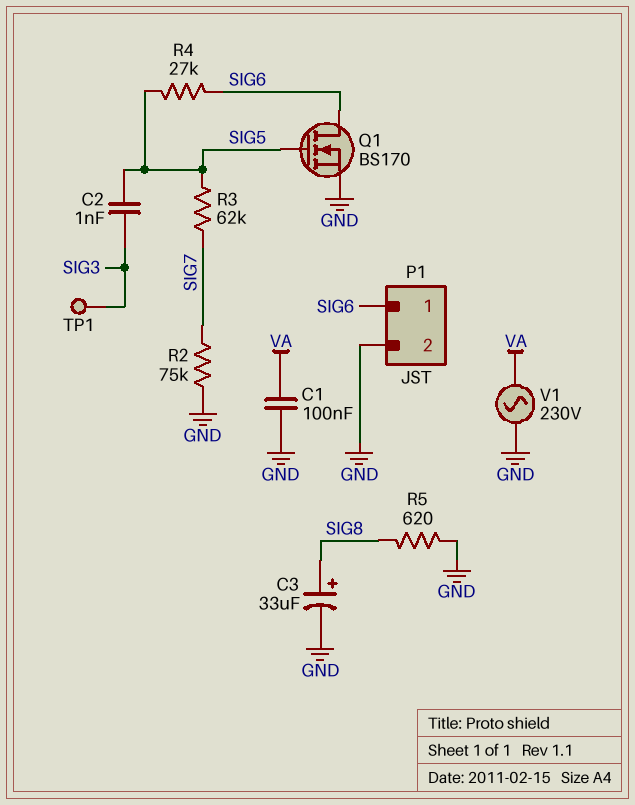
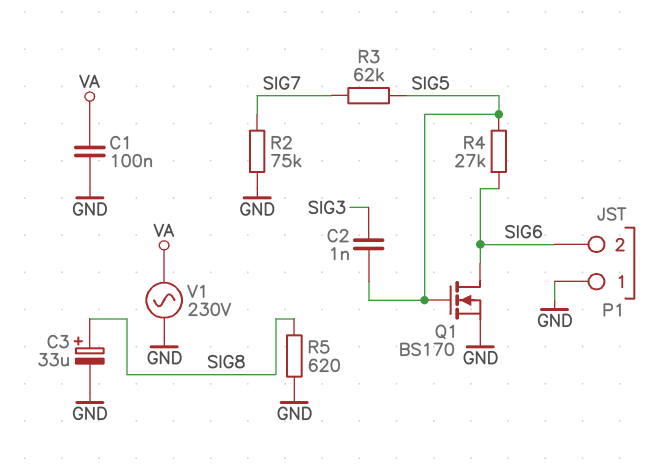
P1 pin 1: SIG6 -> GND
P1 pin 2: GND -> SIG6
TP1: test point (SIG3) -> none

